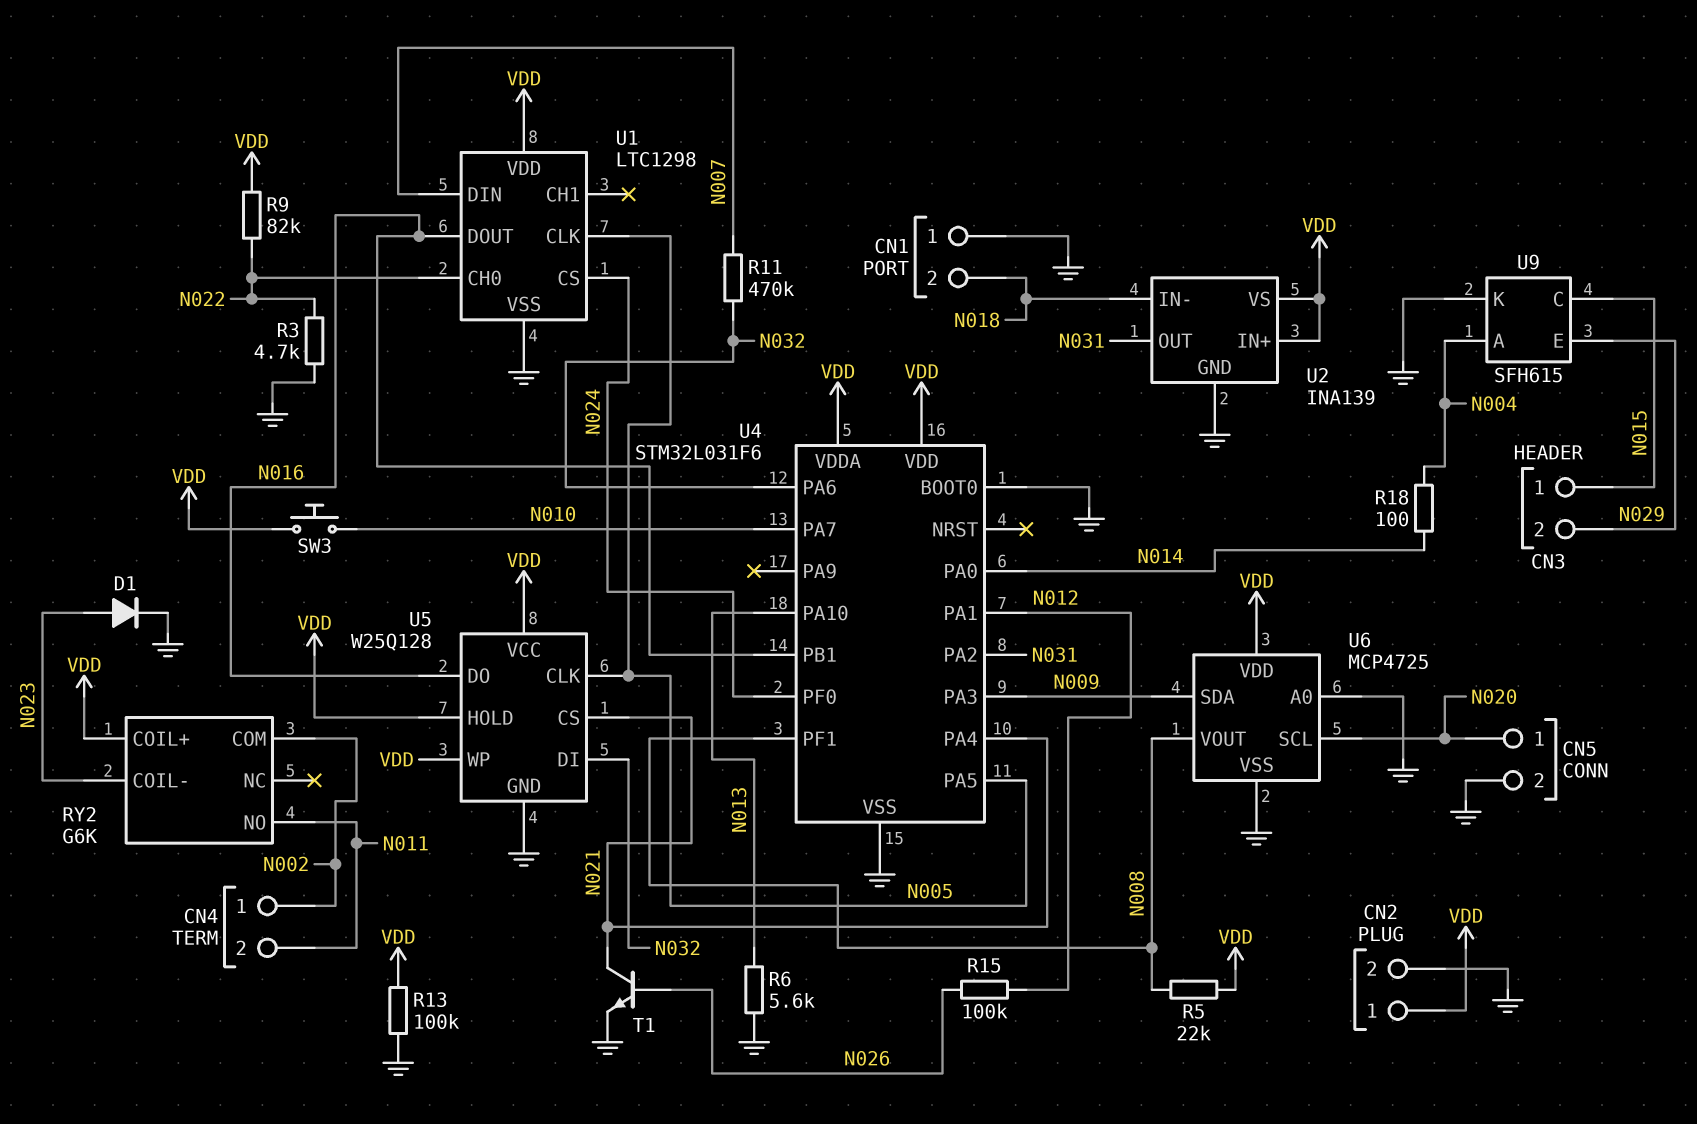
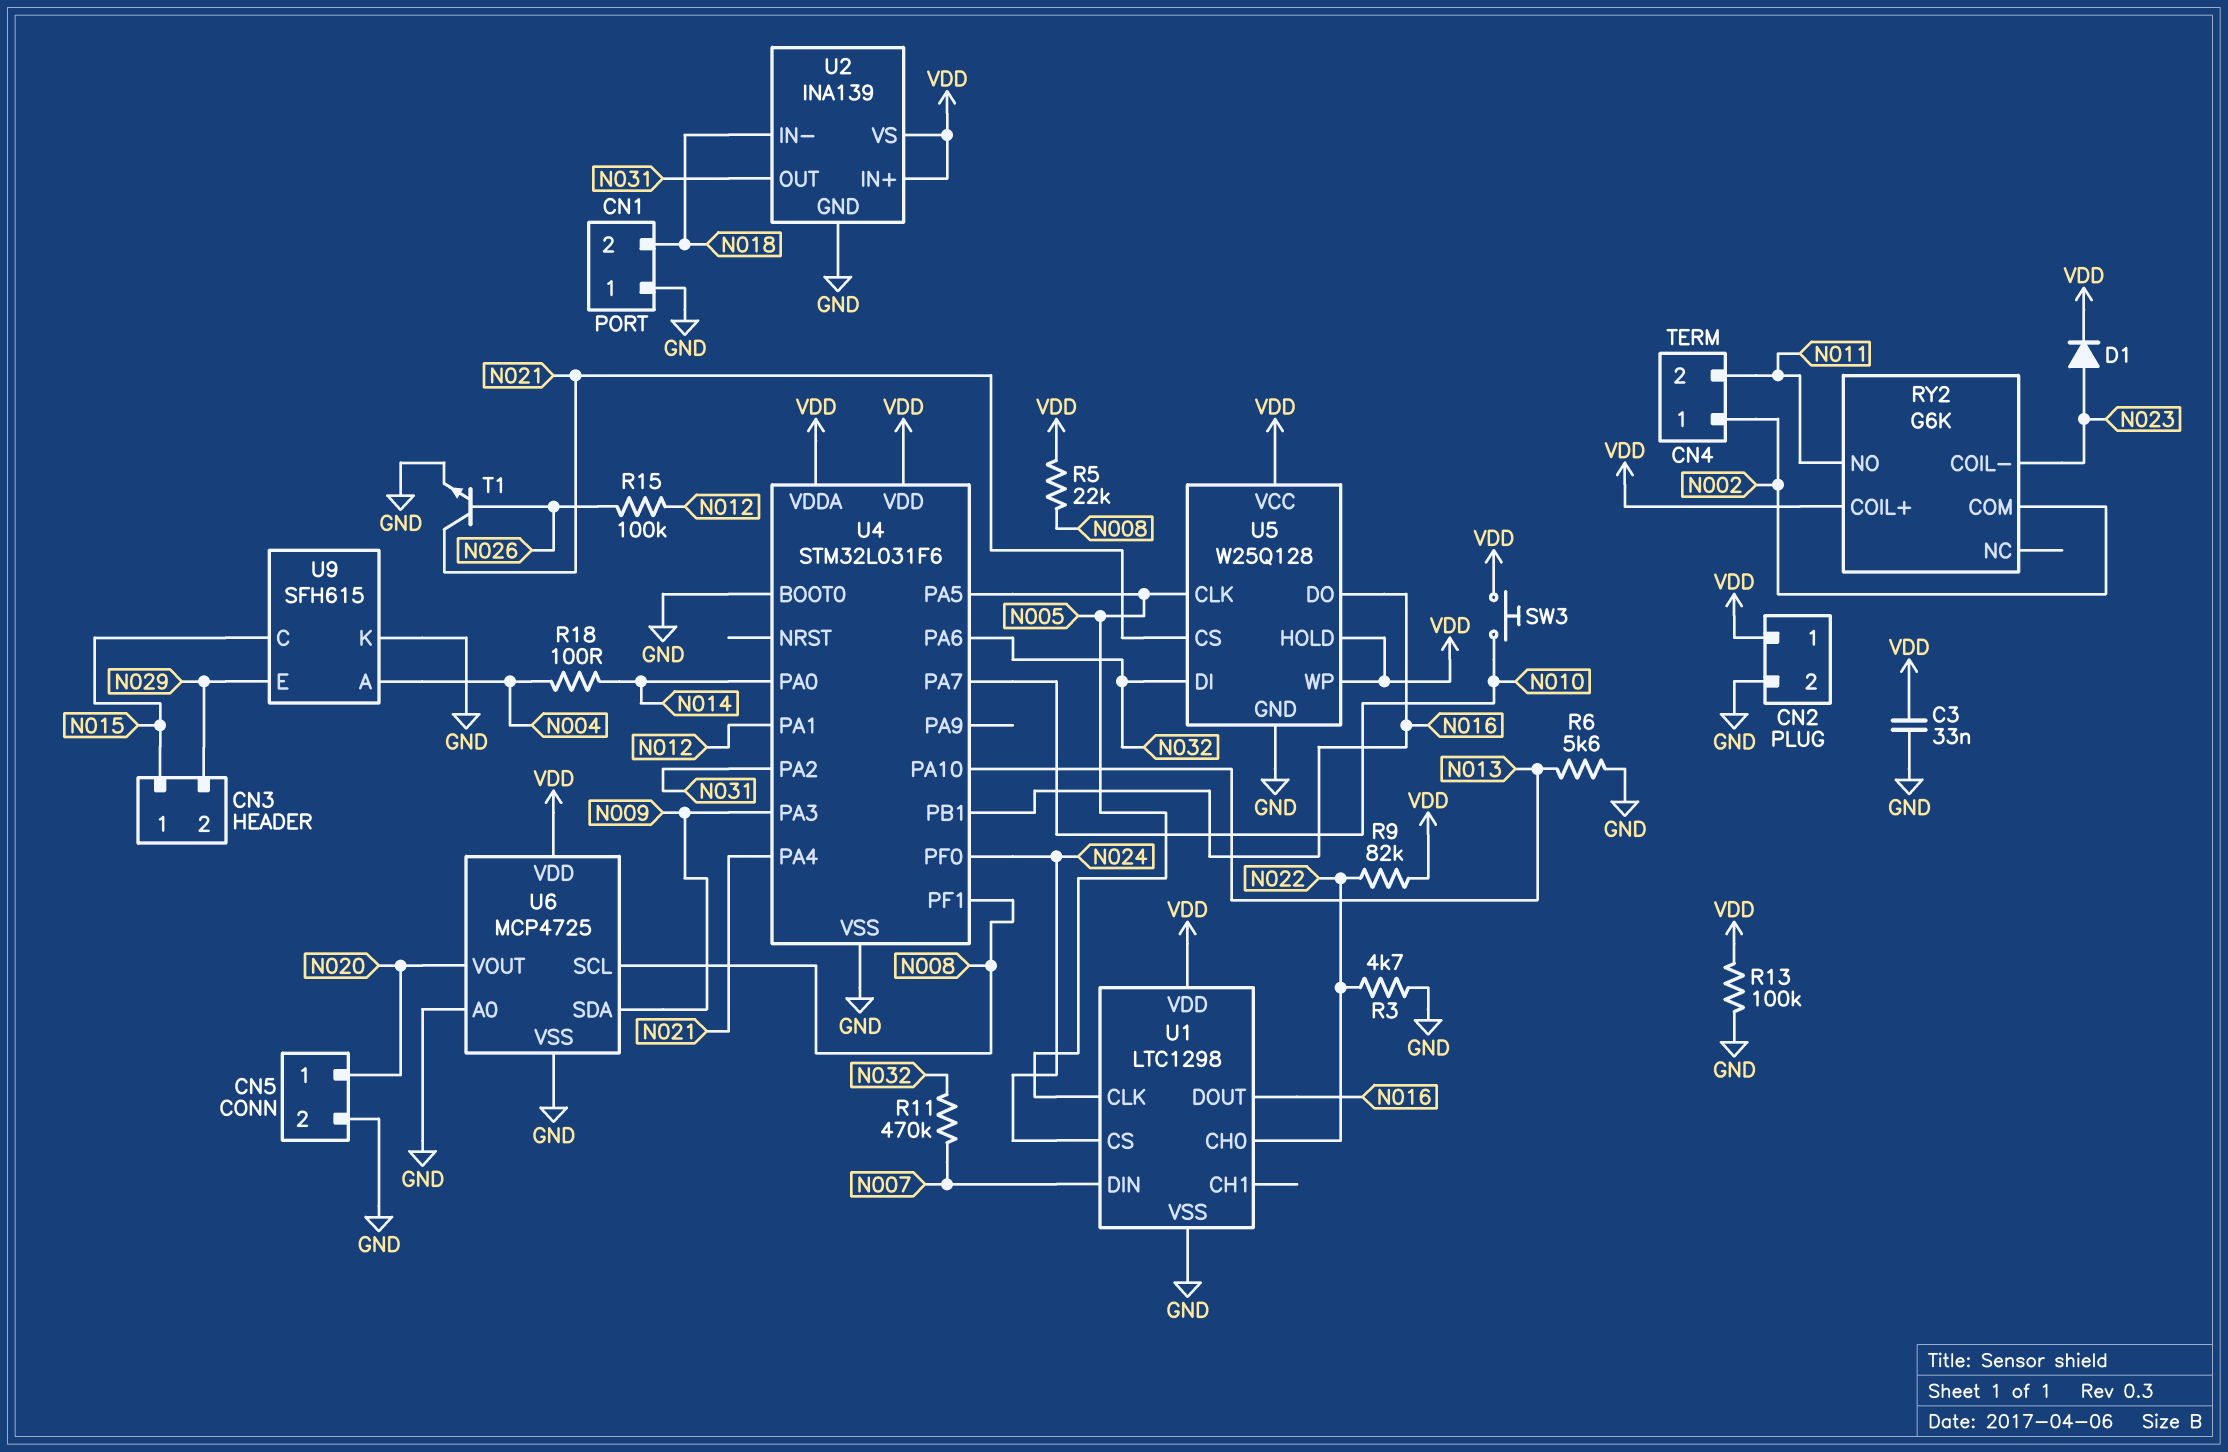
C3: none -> 33nF (GND, VDD)
D1: diode (A N023, K GND) -> diode (A N023, K VDD)
U6 pin SCL: N020 -> N008
U6 pin VOUT: N008 -> N020

